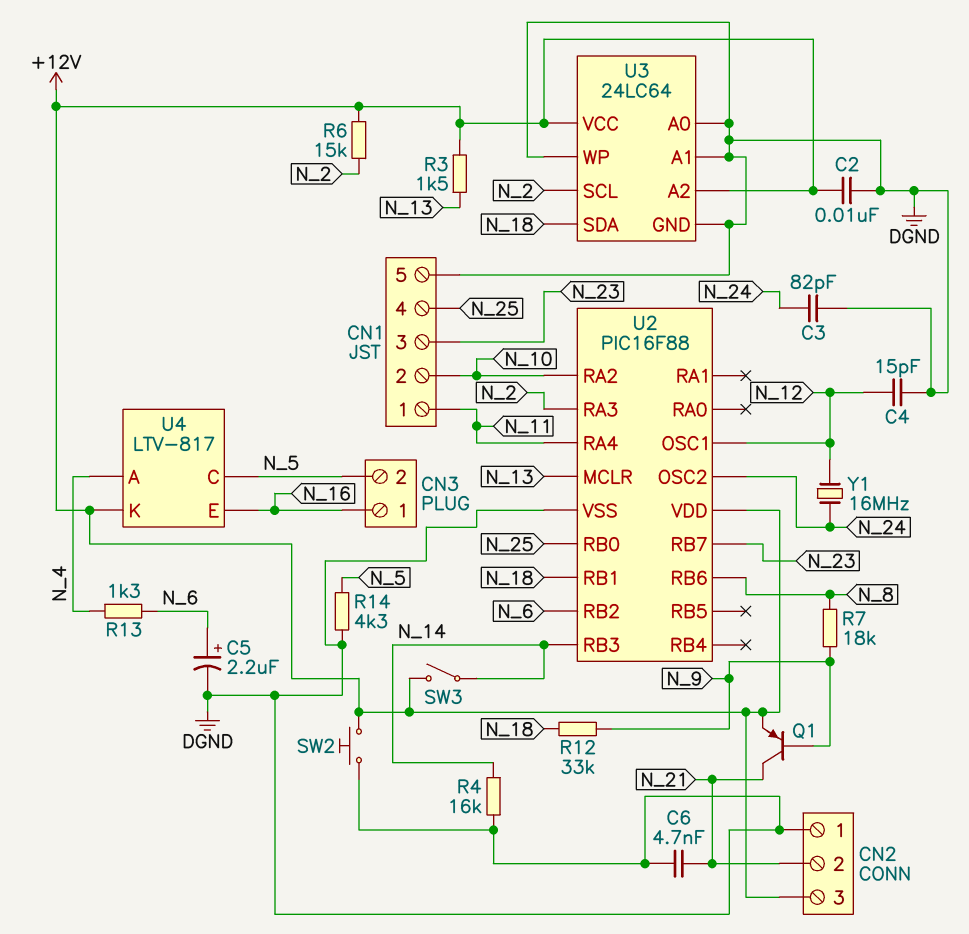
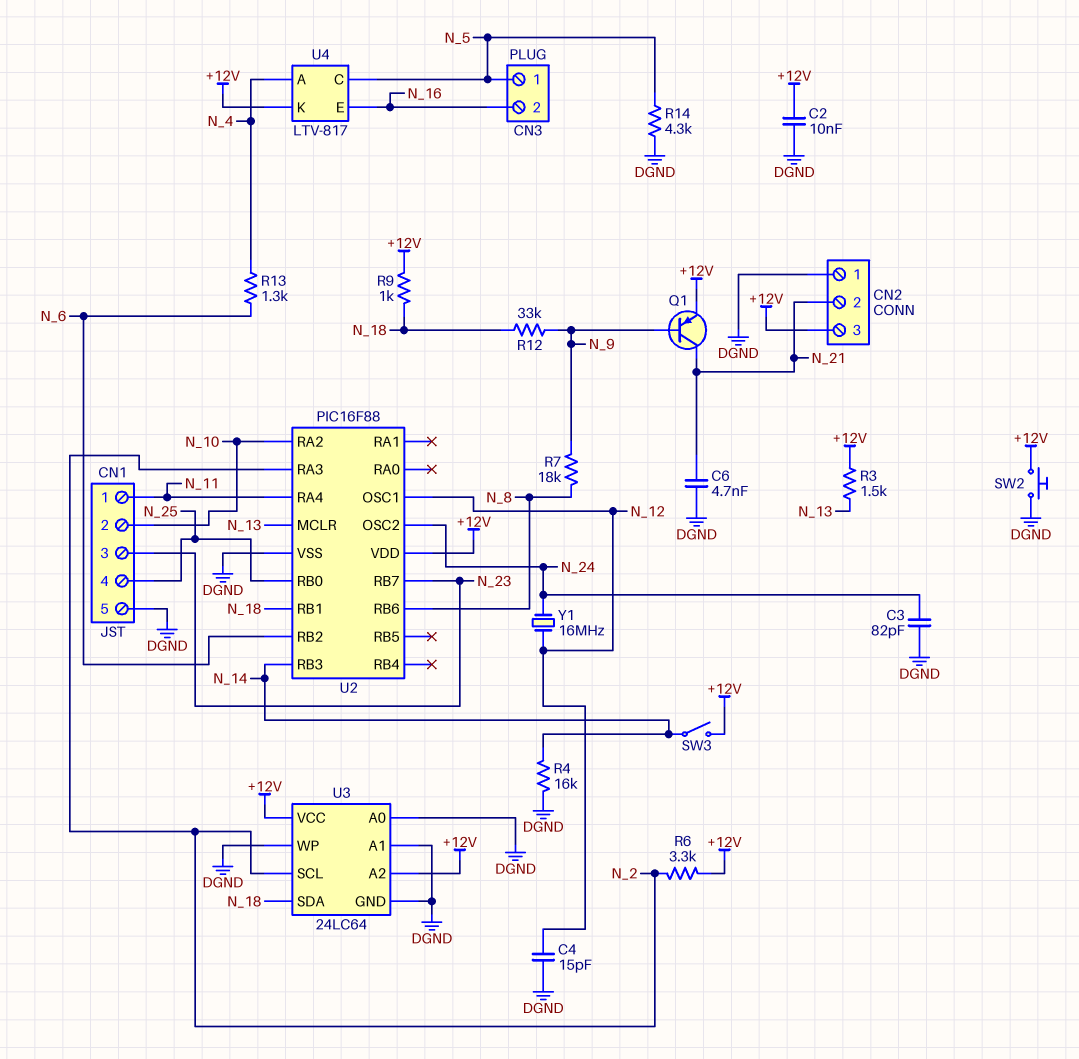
C5: 2.2uF (plus N_6, minus DGND) -> none
CN3 pin 1: N_16 -> N_5
CN3 pin 2: N_5 -> N_16
R6: 15k (+12V, N_2) -> 3.3k (+12V, N_2)
R9: none -> 1k (+12V, N_18)

